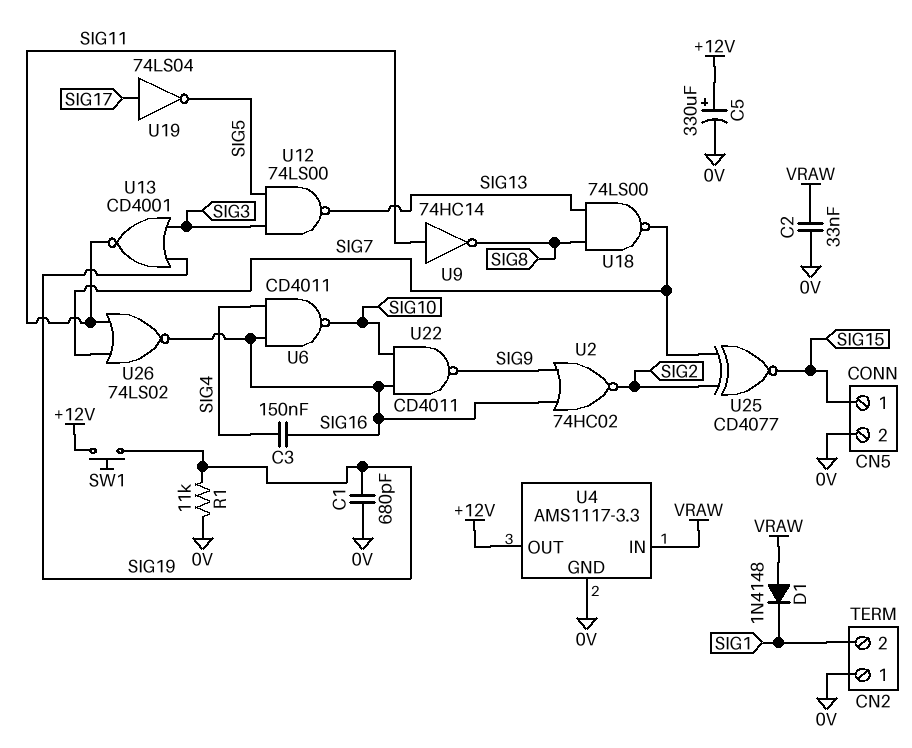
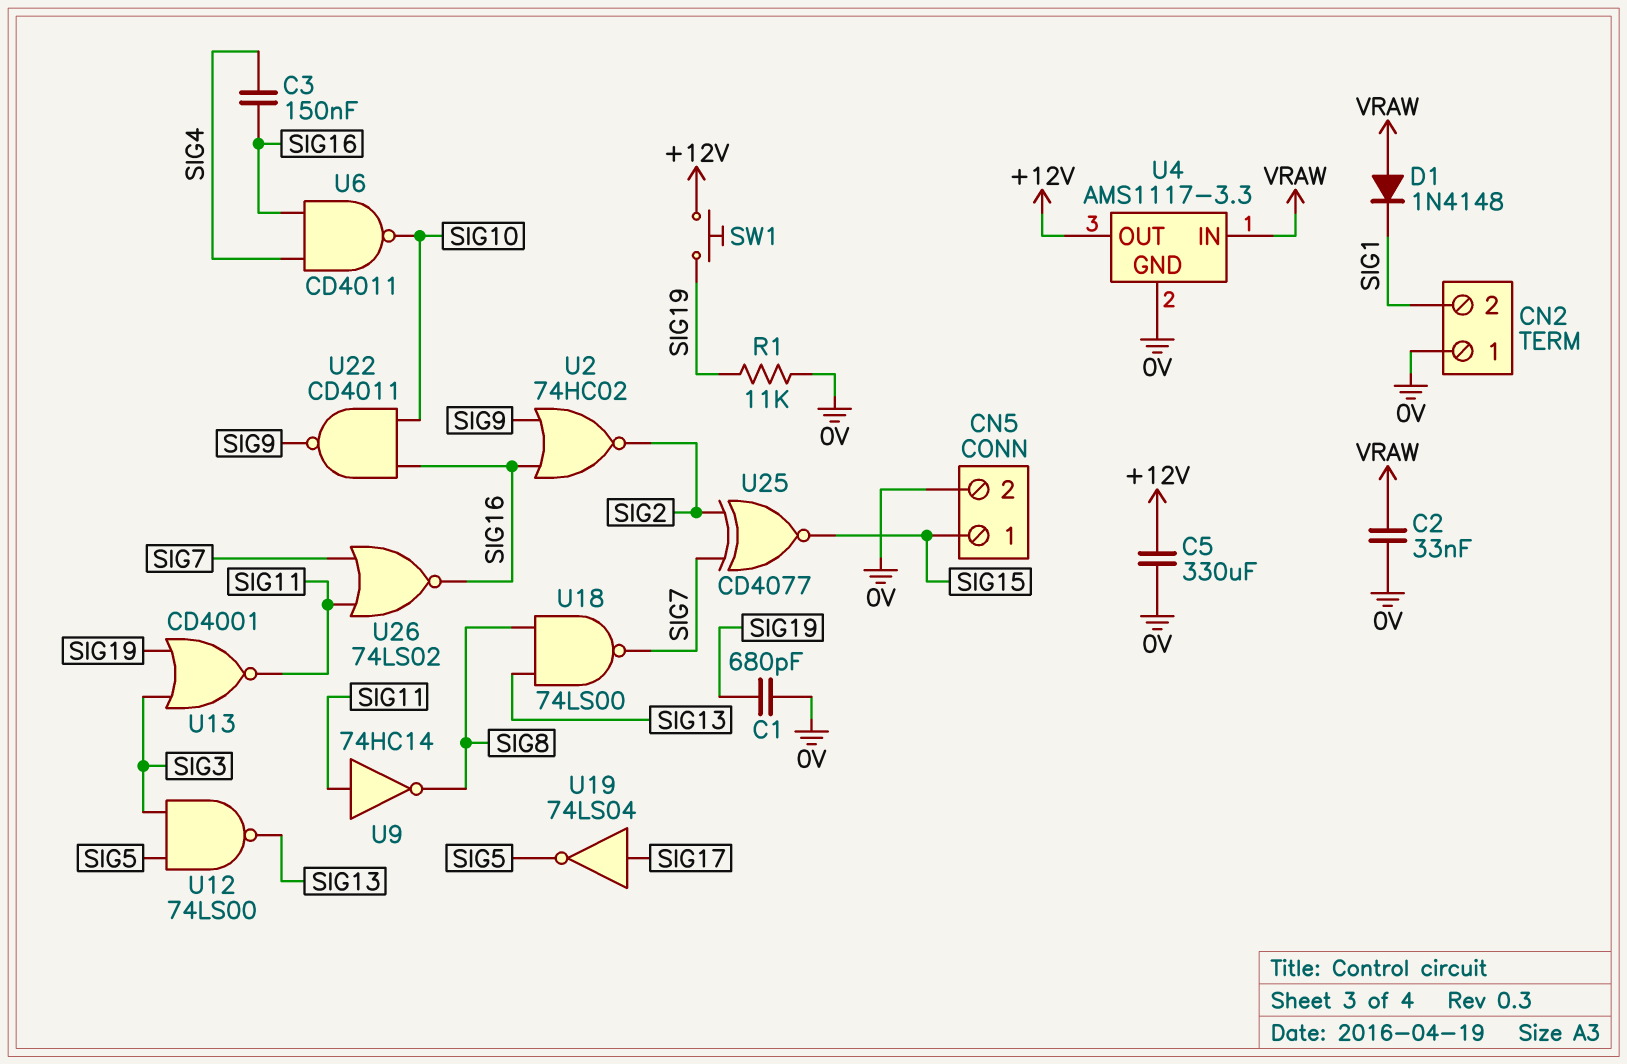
C5: 330uF (plus +12V, minus 0V) -> 330uF (+12V, 0V)

